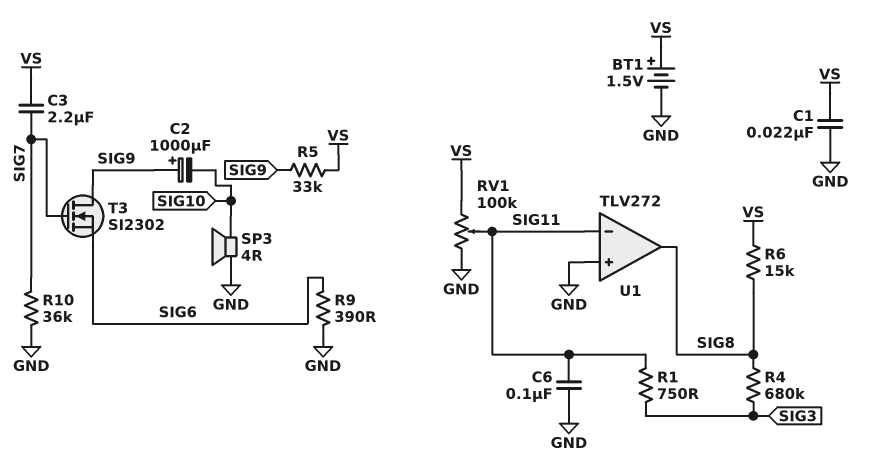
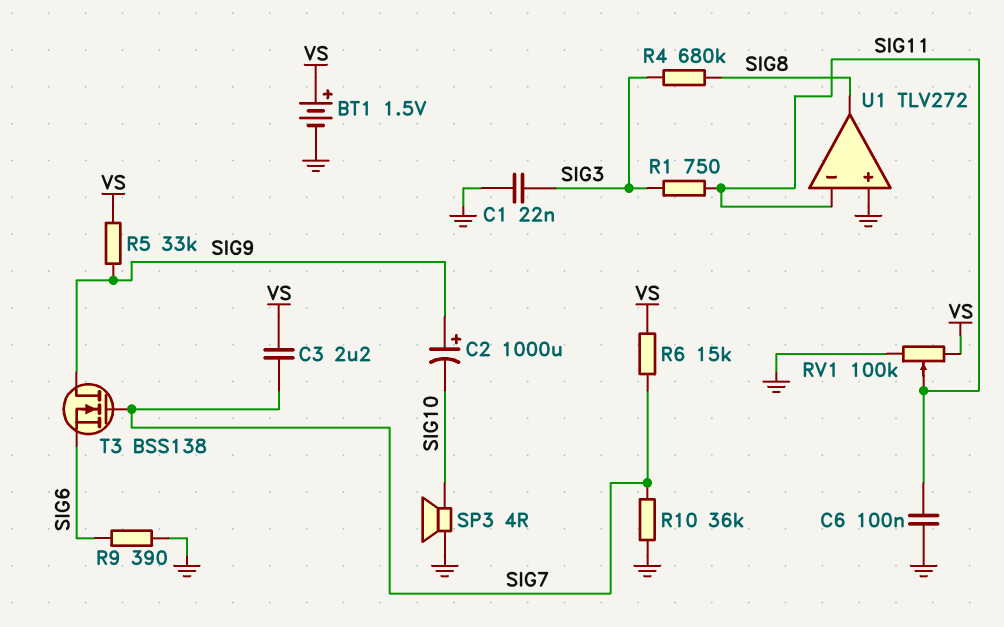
C1: 22nF (GND, VS) -> 22nF (GND, SIG3)
R6: 15k (SIG8, VS) -> 15k (SIG7, VS)
T3: NMOS SI2302 (G SIG7, D SIG9, S SIG6) -> NMOS BSS138 (G SIG7, D SIG9, S SIG6)

